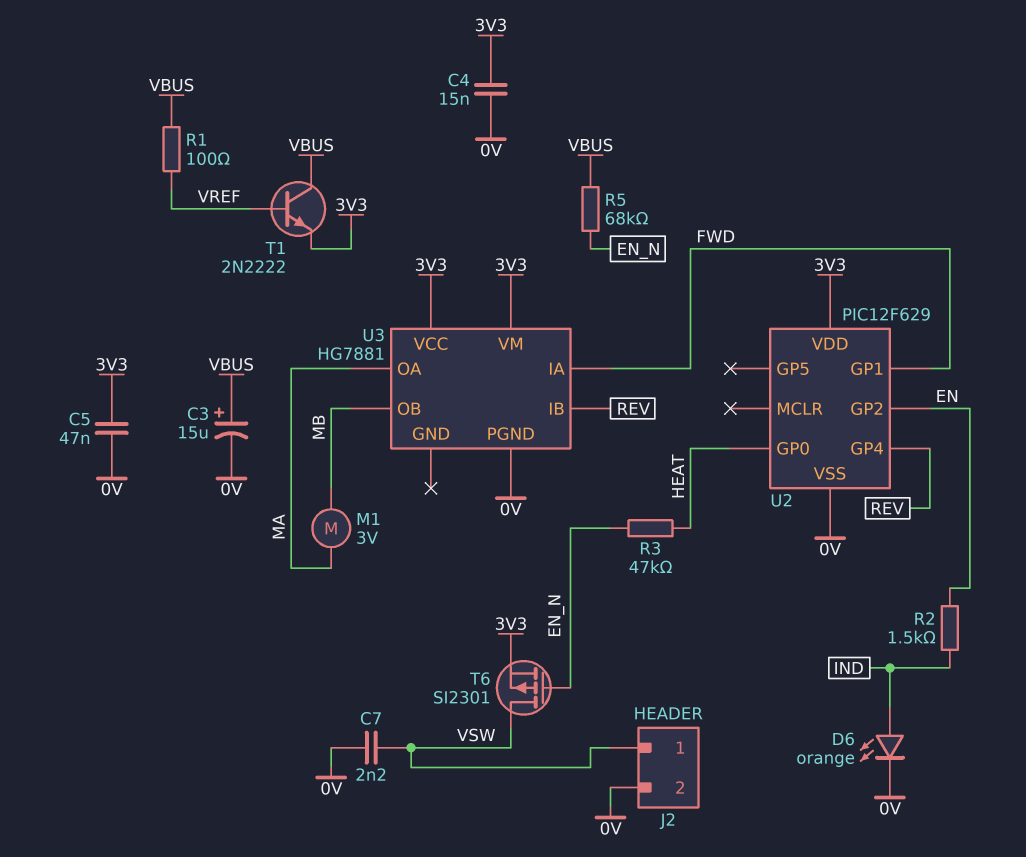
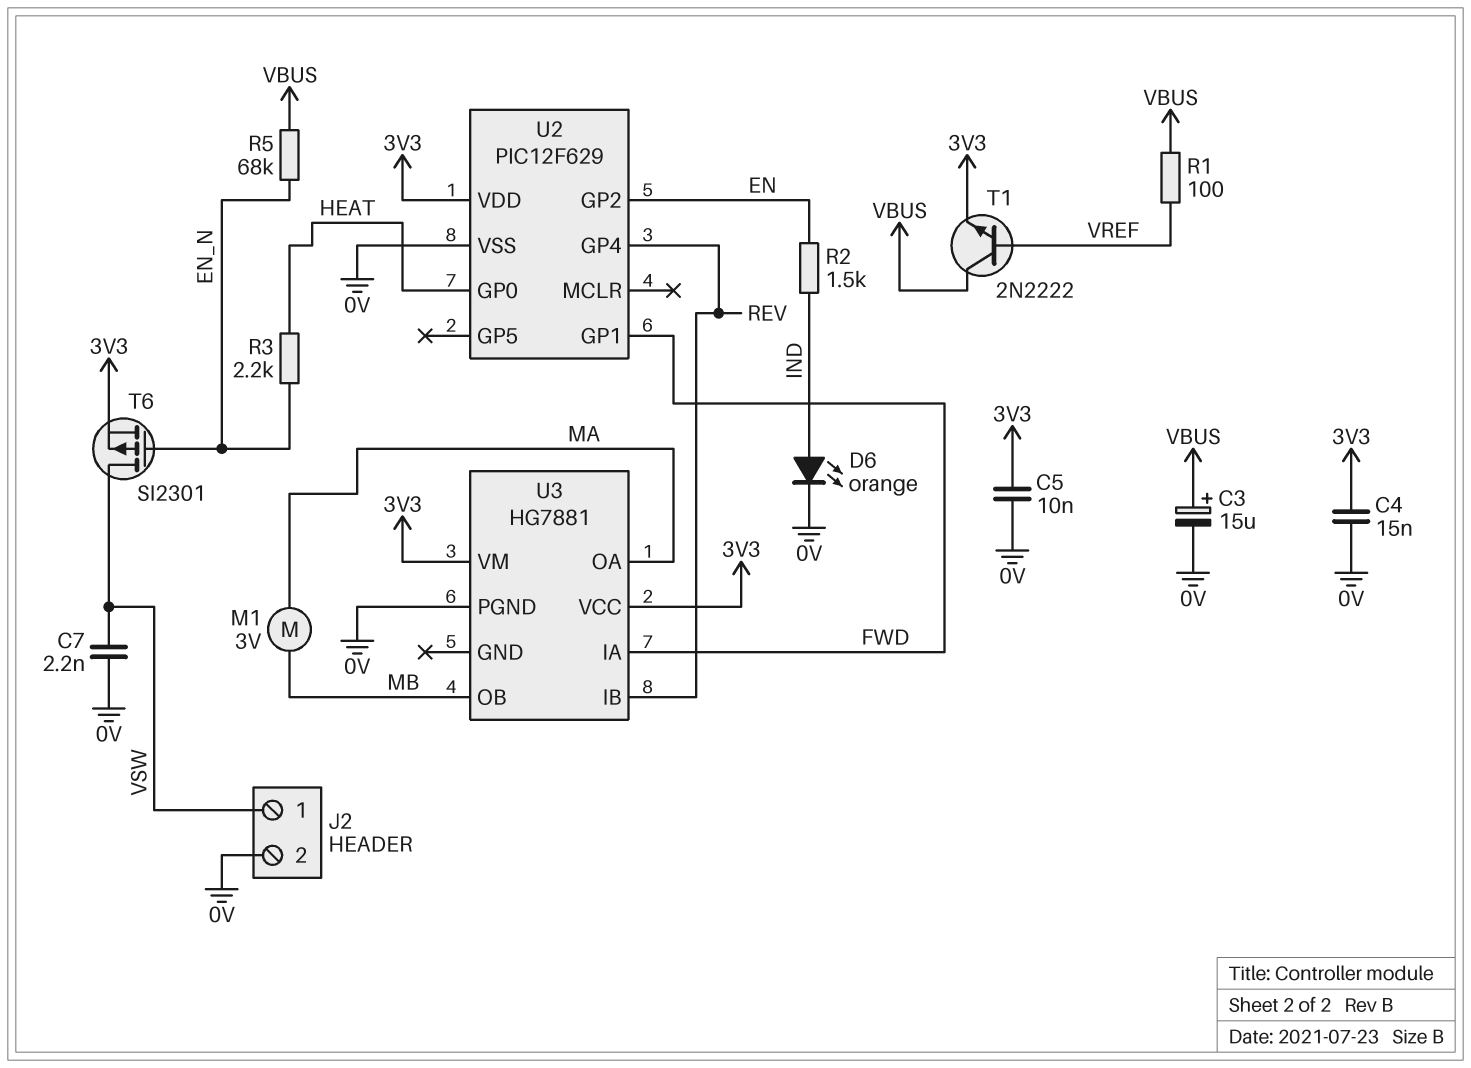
C5: 47nF (0V, 3V3) -> 10nF (0V, 3V3)
R3: 47k (EN_N, HEAT) -> 2.2k (EN_N, HEAT)

